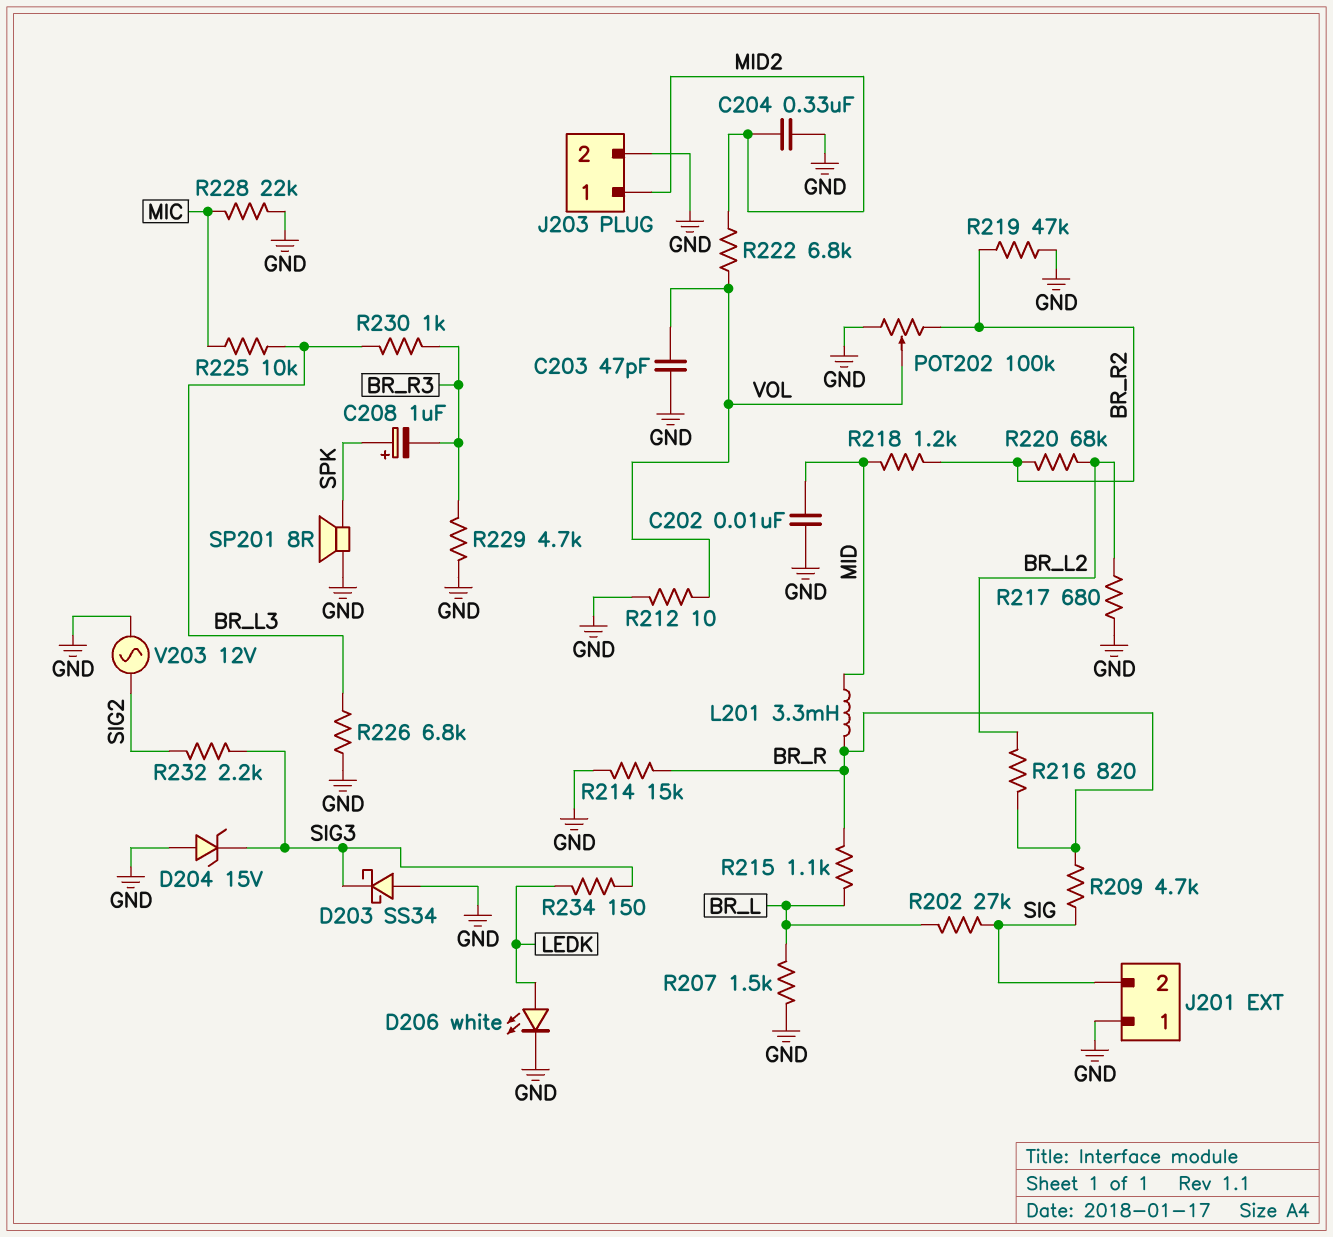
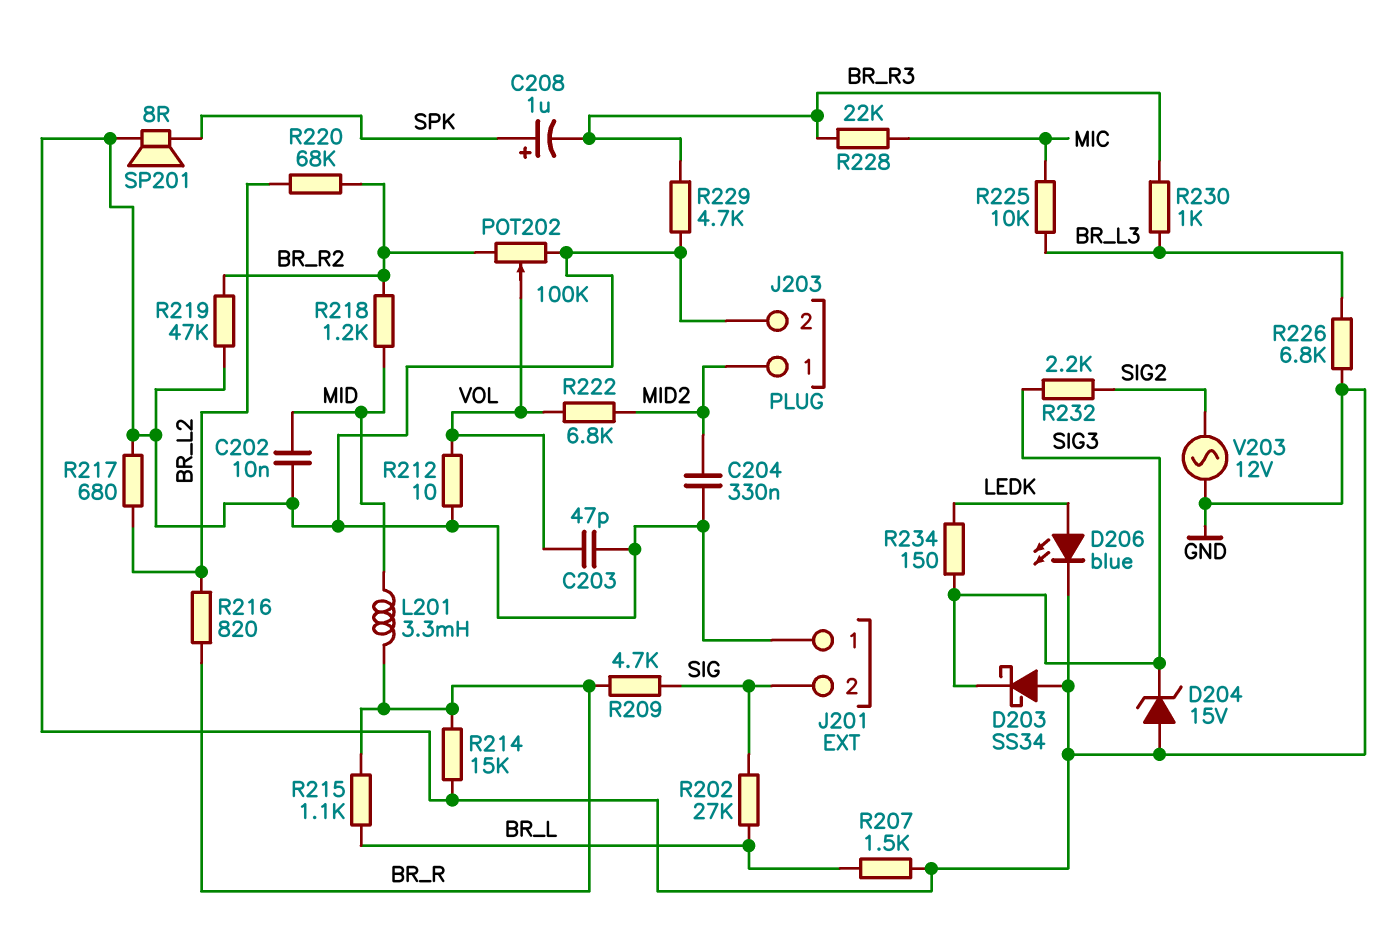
D206: LED white (A LEDK, K GND) -> LED blue (A LEDK, K GND)
R228: 22k (GND, MIC) -> 22k (BR_R3, MIC)

